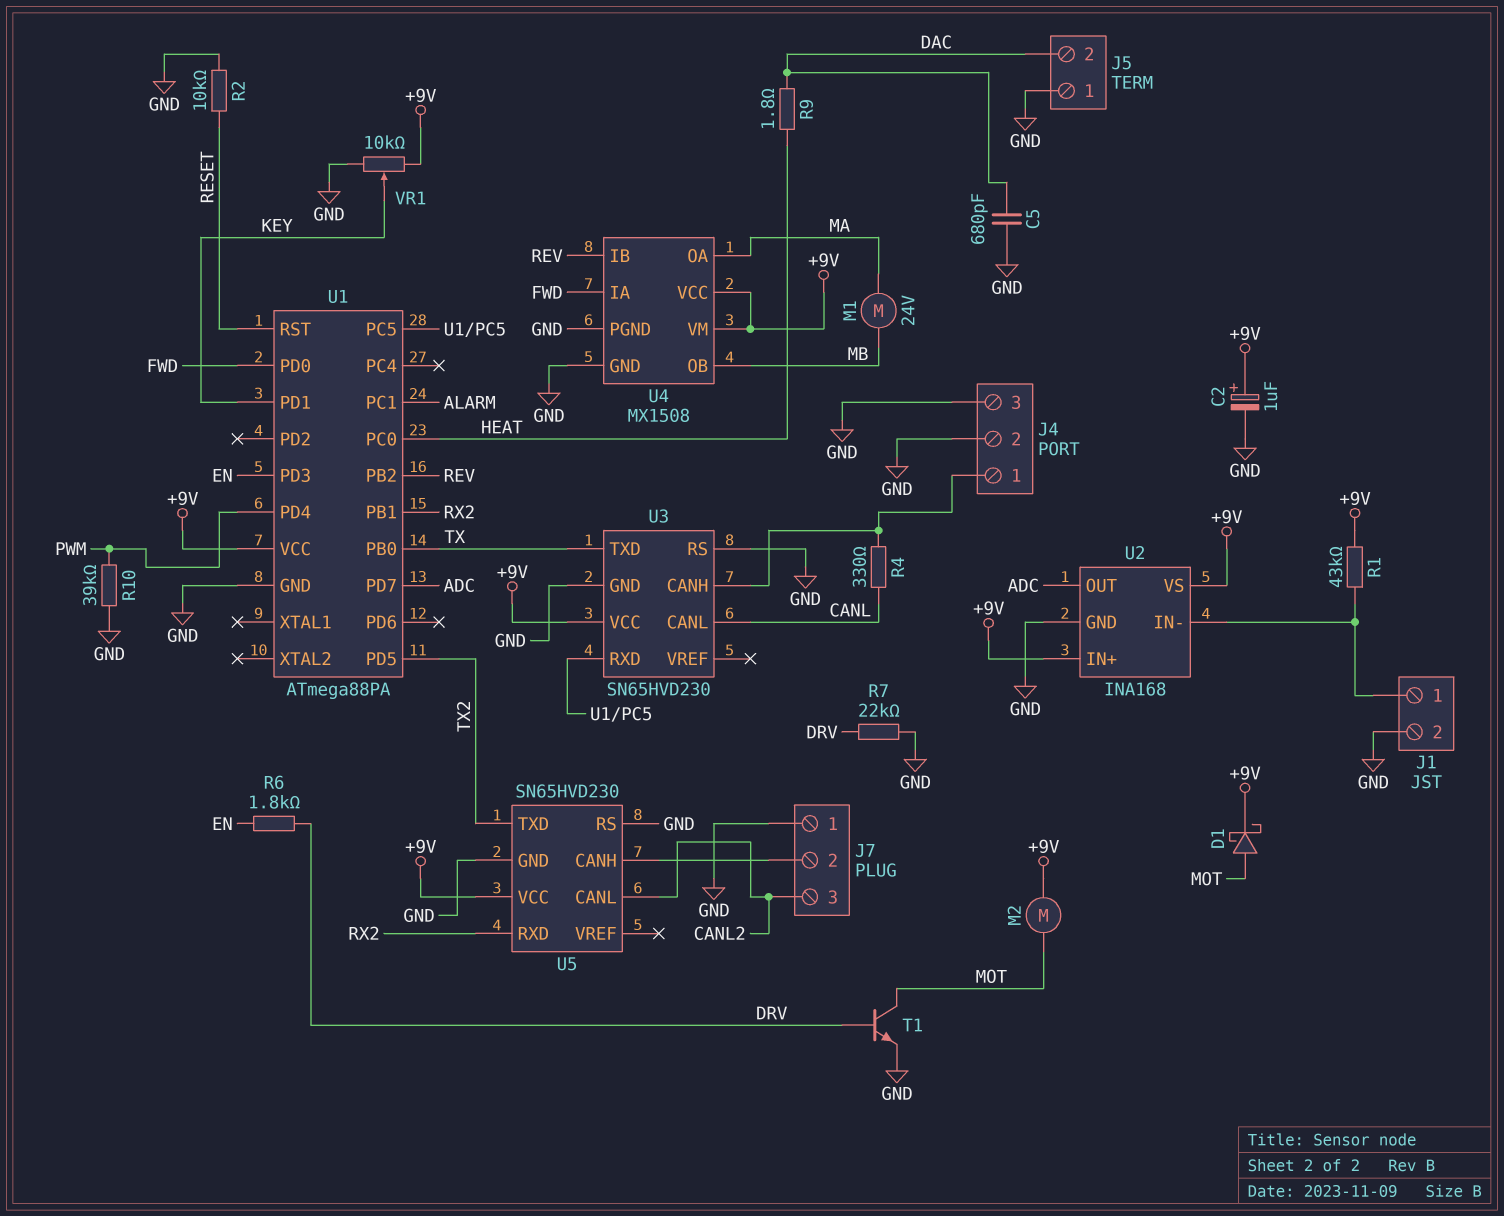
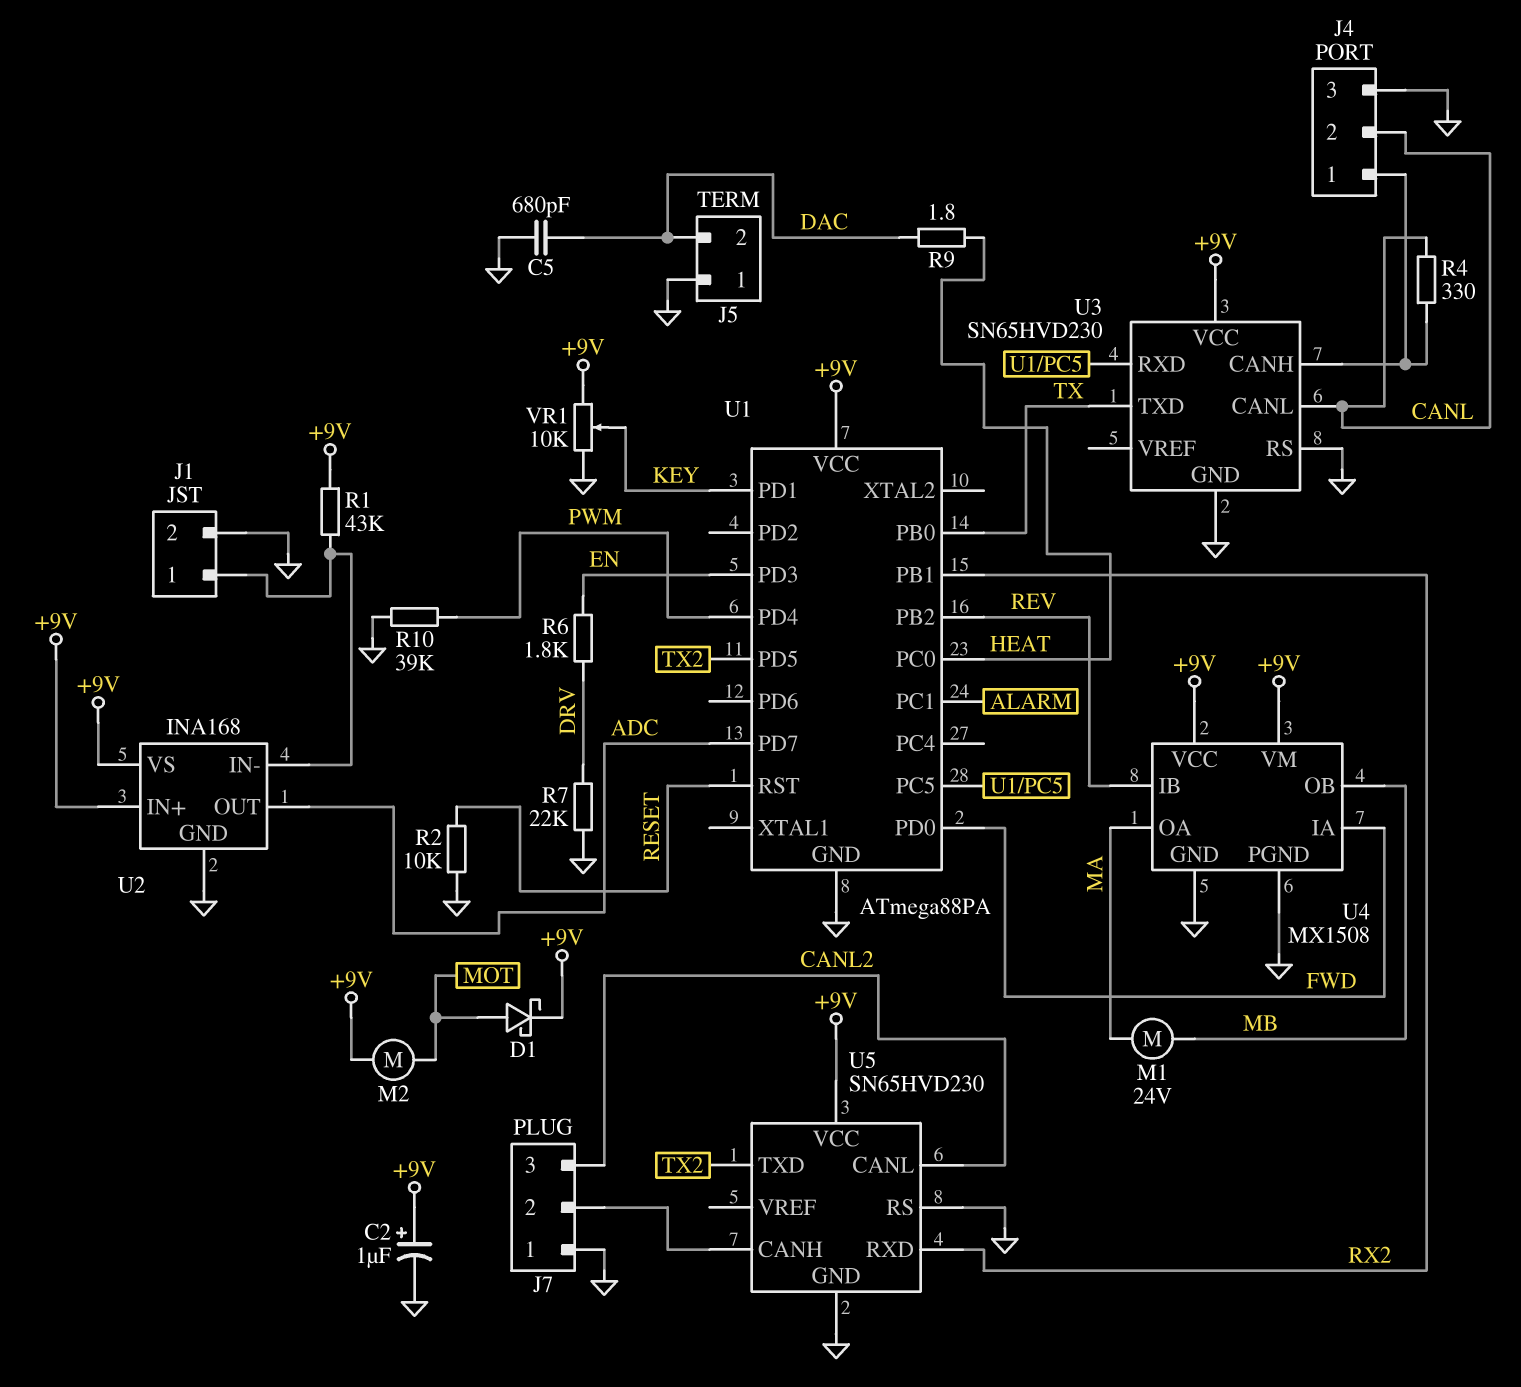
J4 pin 2: GND -> CANL
T1: NPN (B DRV, C MOT, E GND) -> none

